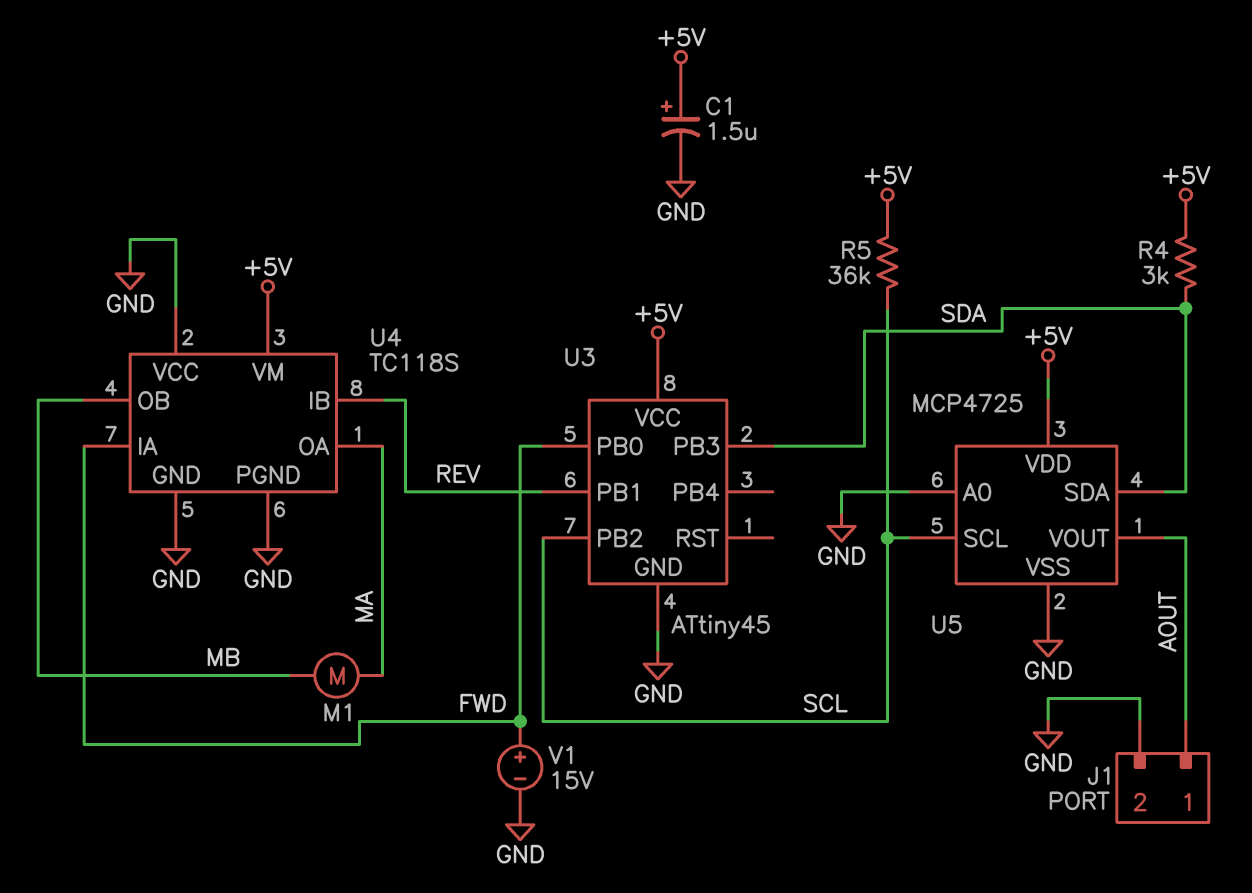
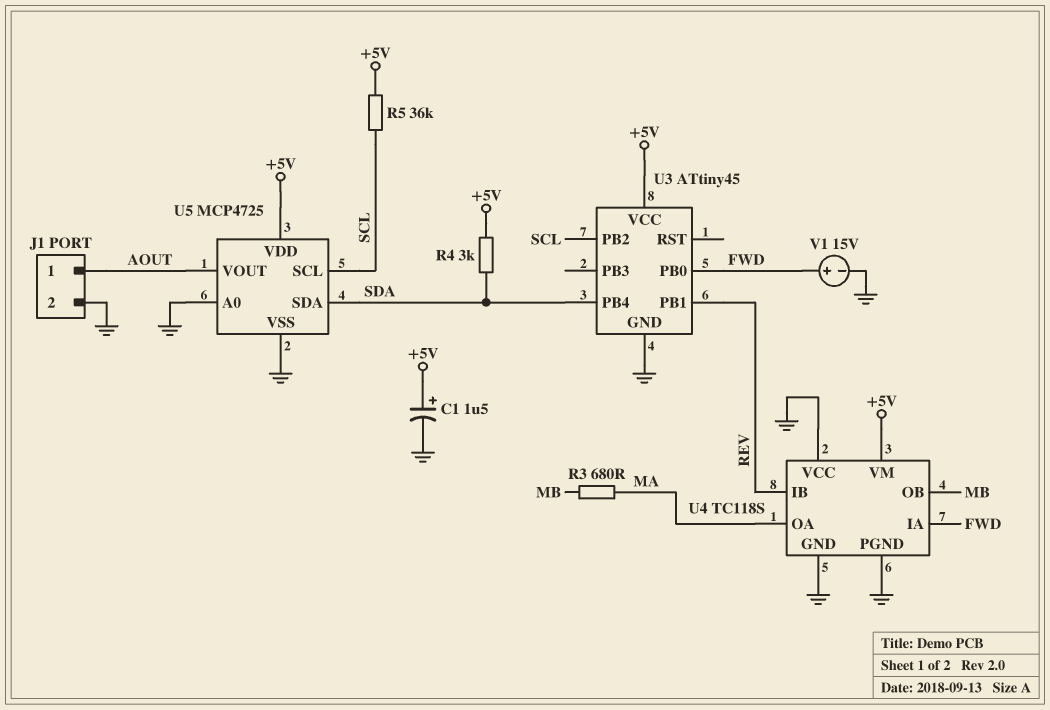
M1: motor (MA, MB) -> none
R3: none -> 680 (MA, MB)
U3 pin PB3: SDA -> none
U3 pin PB4: none -> SDA

